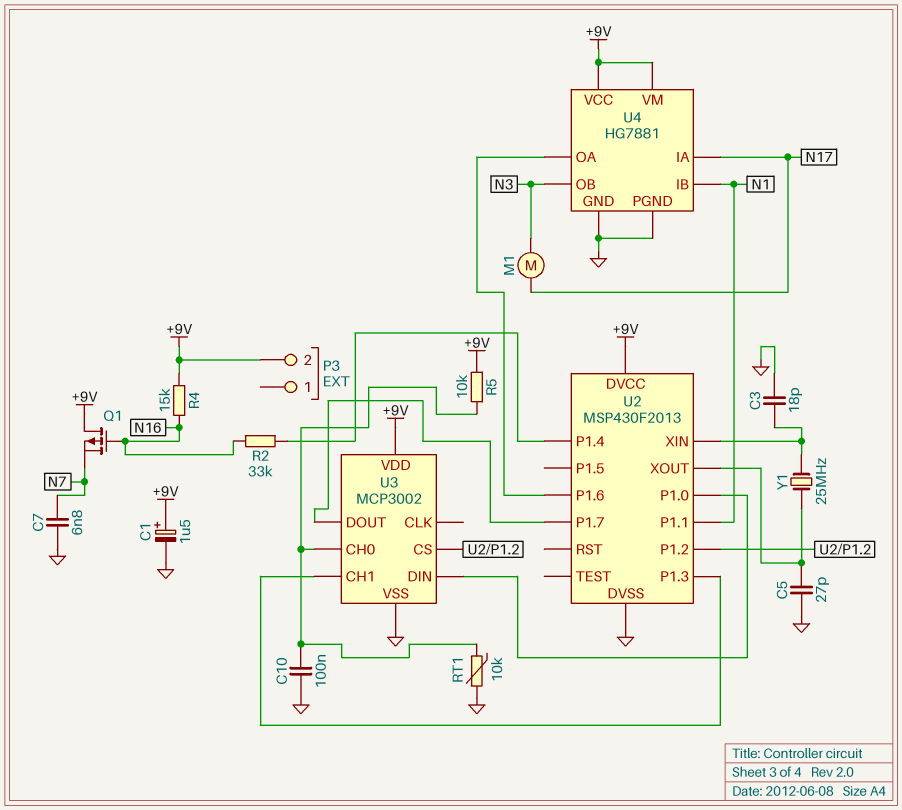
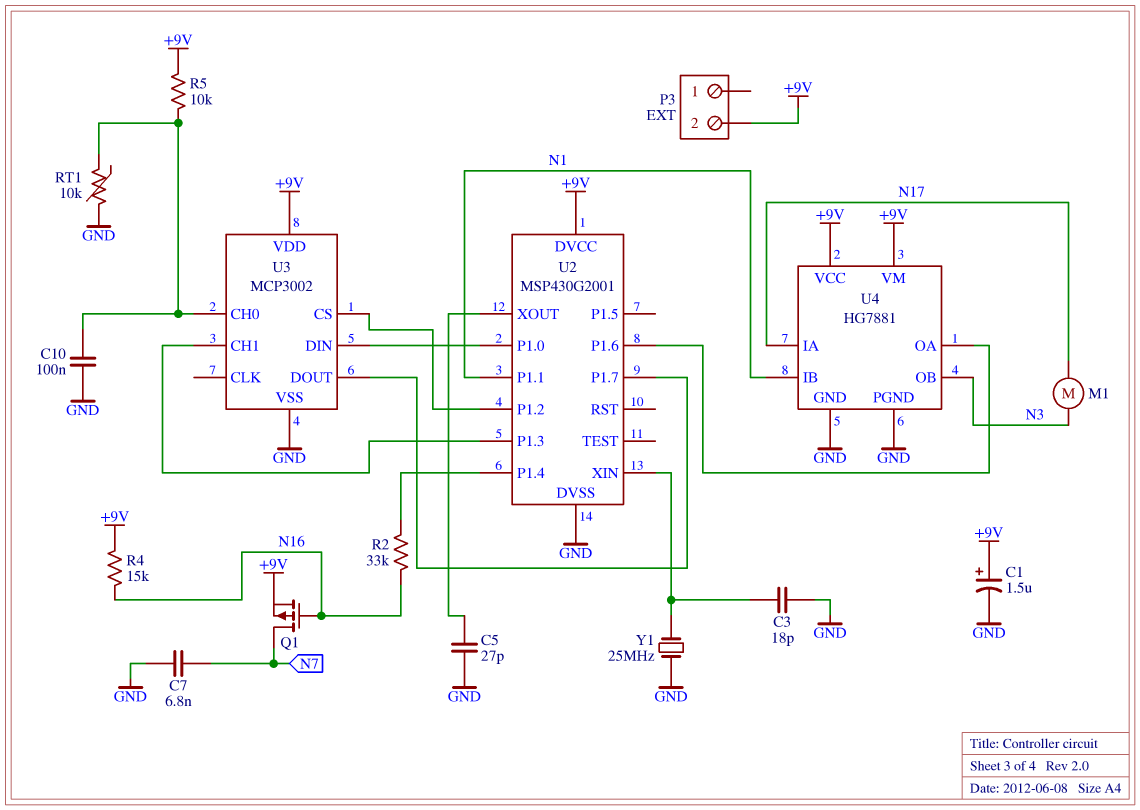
Q1: PMOS (G N16, D +9V, S N7) -> PMOS (G N16, D N7, S +9V)
U2: MSP430F2013 -> MSP430G2001
Y1: 25MHz (U2/XIN, U2/XOUT) -> 25MHz (GND, U2/XIN)

